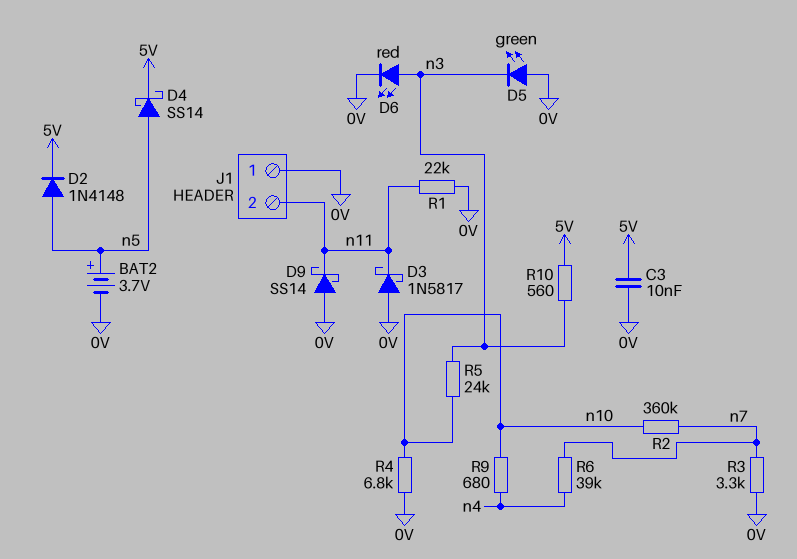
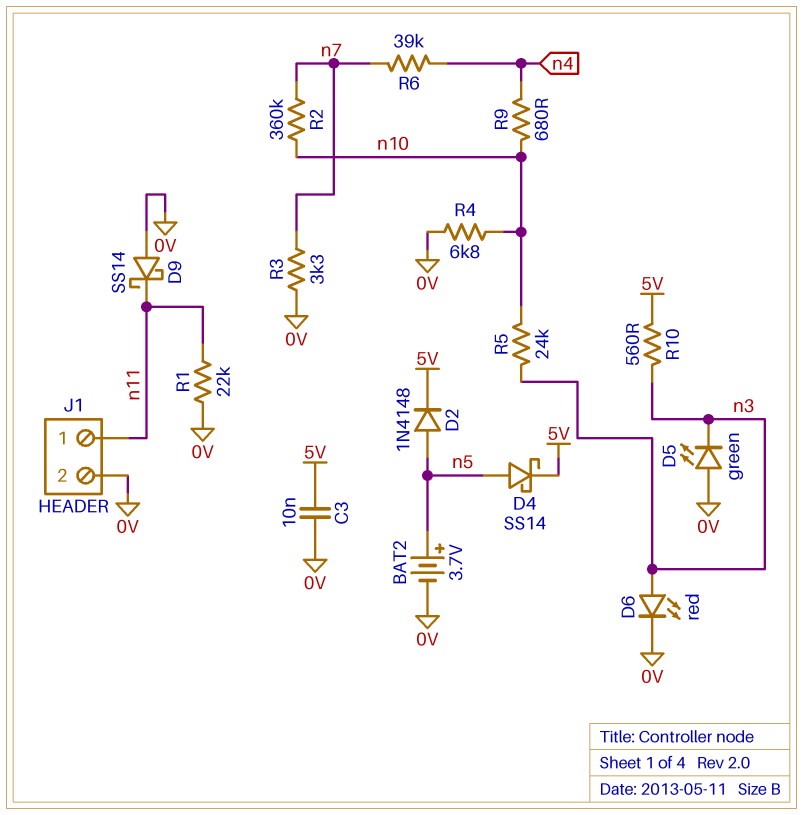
D3: schottky 1N5817 (A 0V, K n11) -> none
J1 pin 1: 0V -> n11
J1 pin 2: n11 -> 0V

